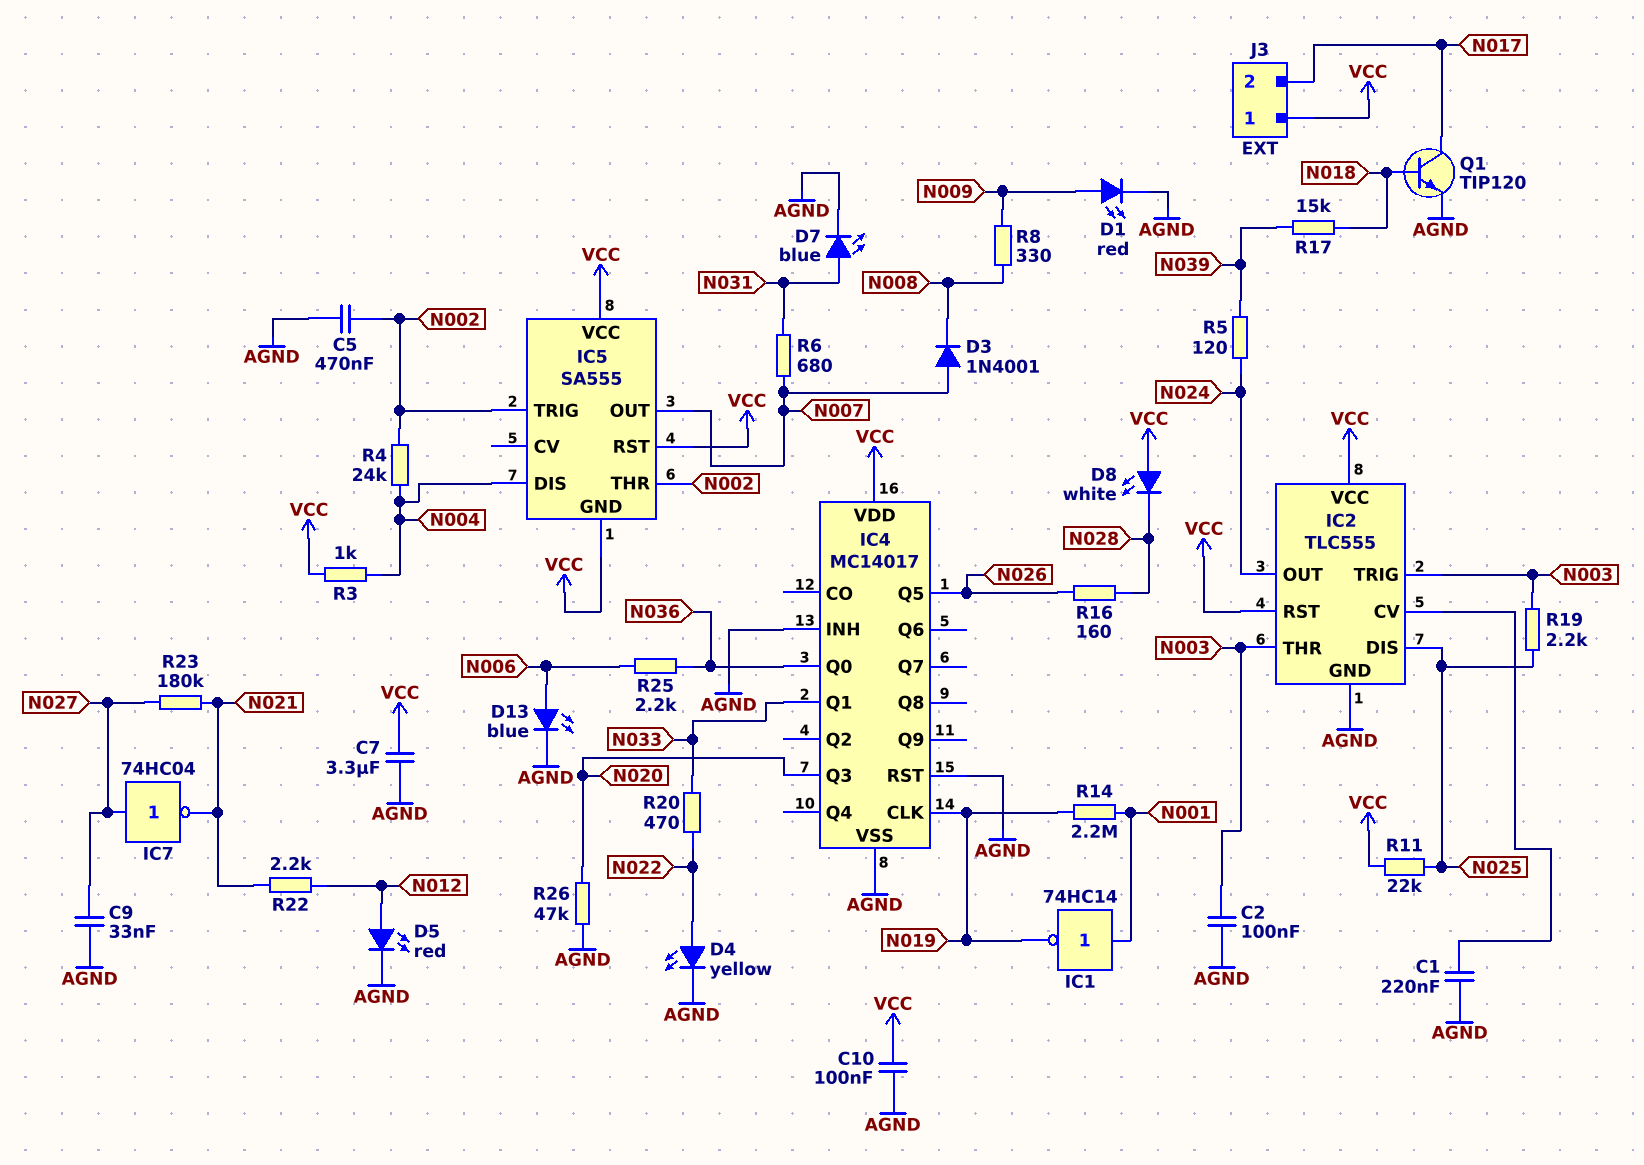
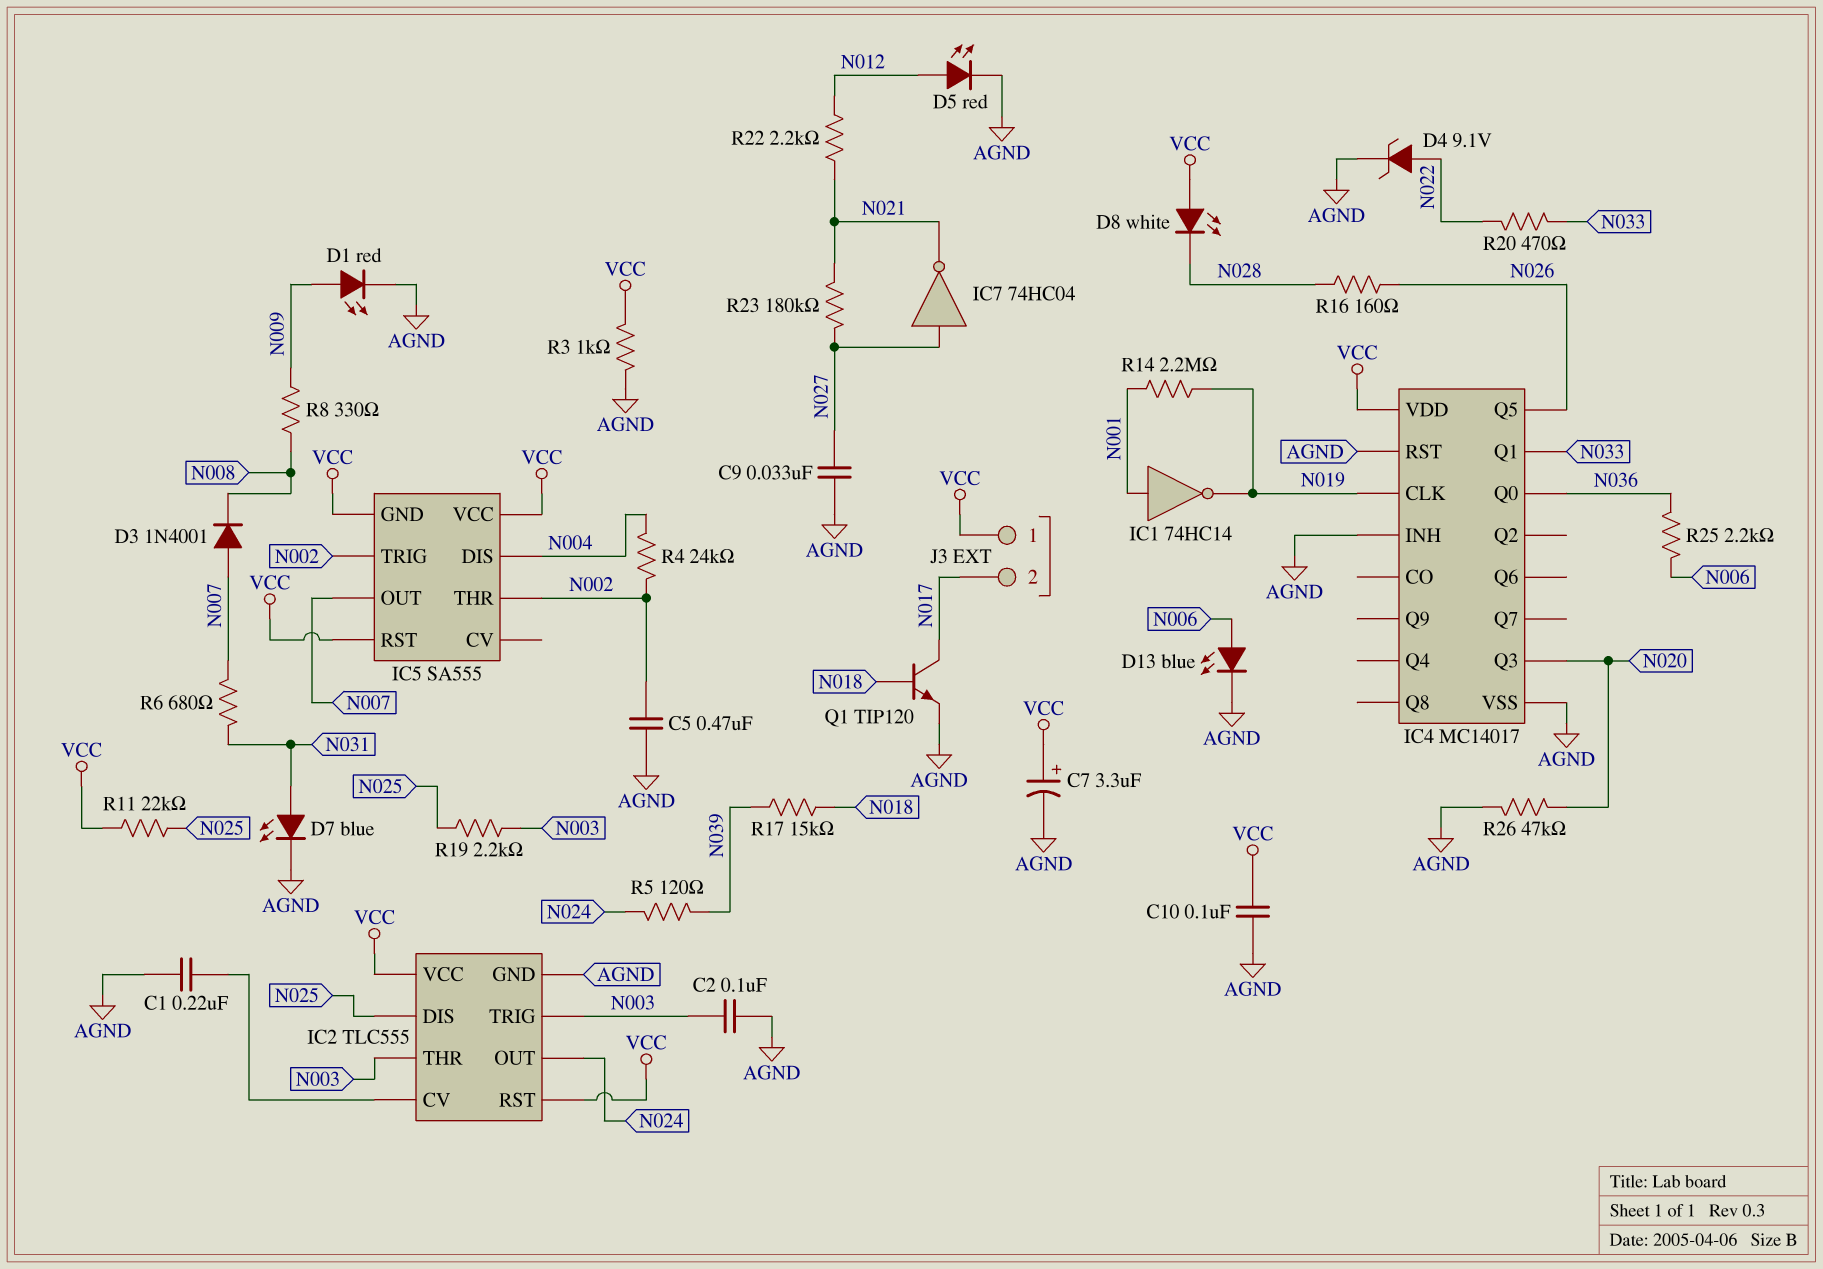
C7: 3.3uF (AGND, VCC) -> 3.3uF (plus VCC, minus AGND)
D4: LED yellow (A N022, K AGND) -> zener 9.1V (A N022, K AGND)
R3: 1k (N004, VCC) -> 1k (AGND, VCC)

